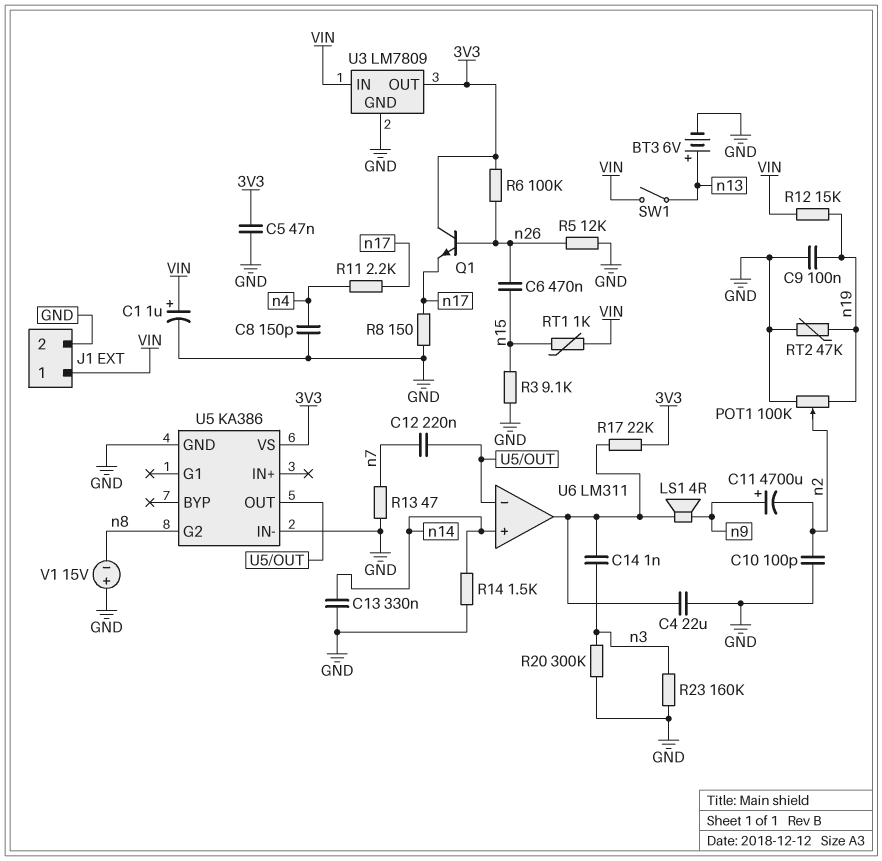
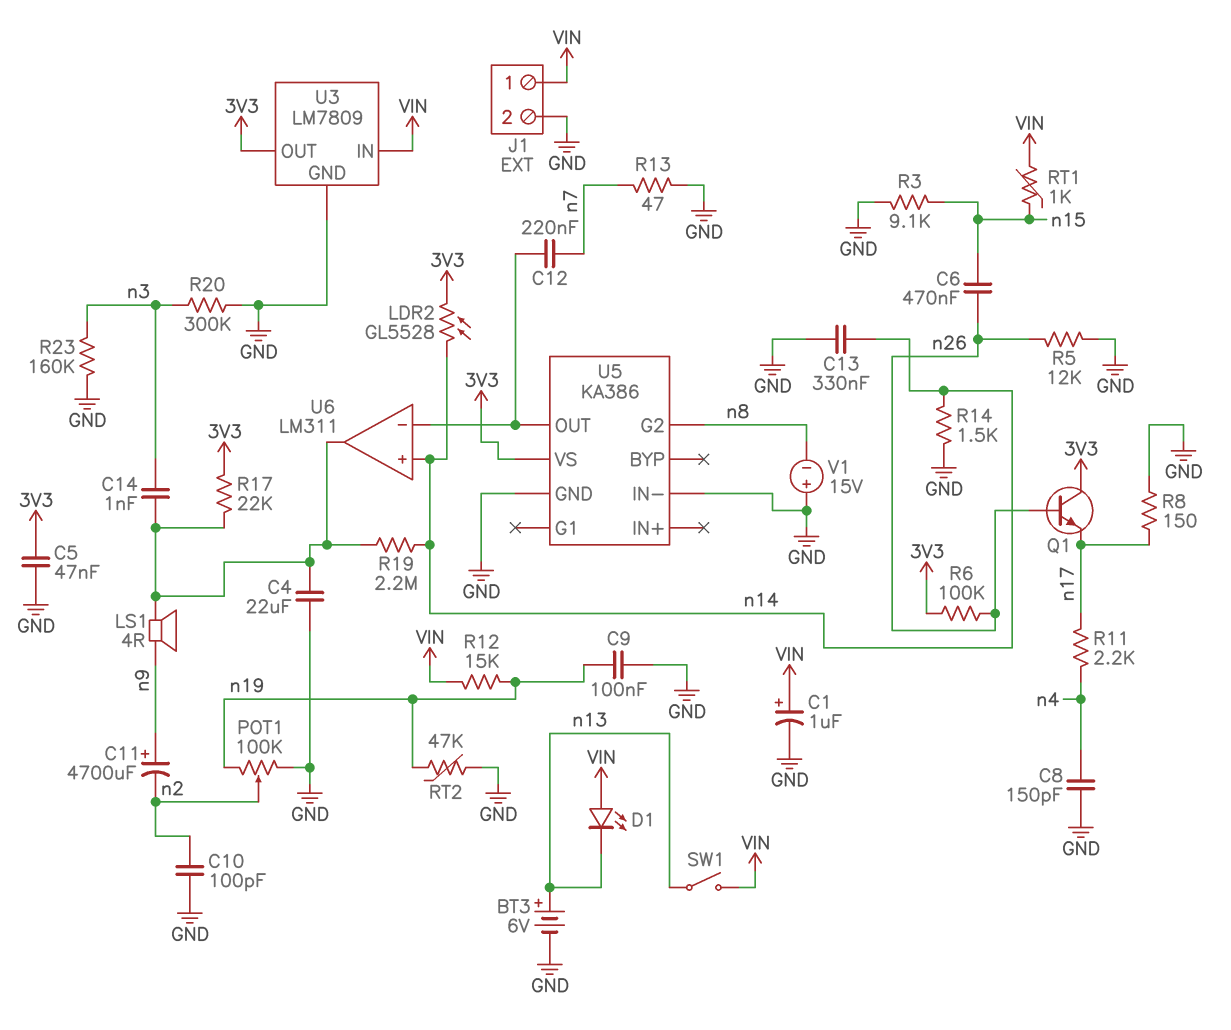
D1: none -> LED (A VIN, K n13)
LDR2: none -> GL5528 (3V3, n14)
R19: none -> 2.2M (U6/out, n14)

